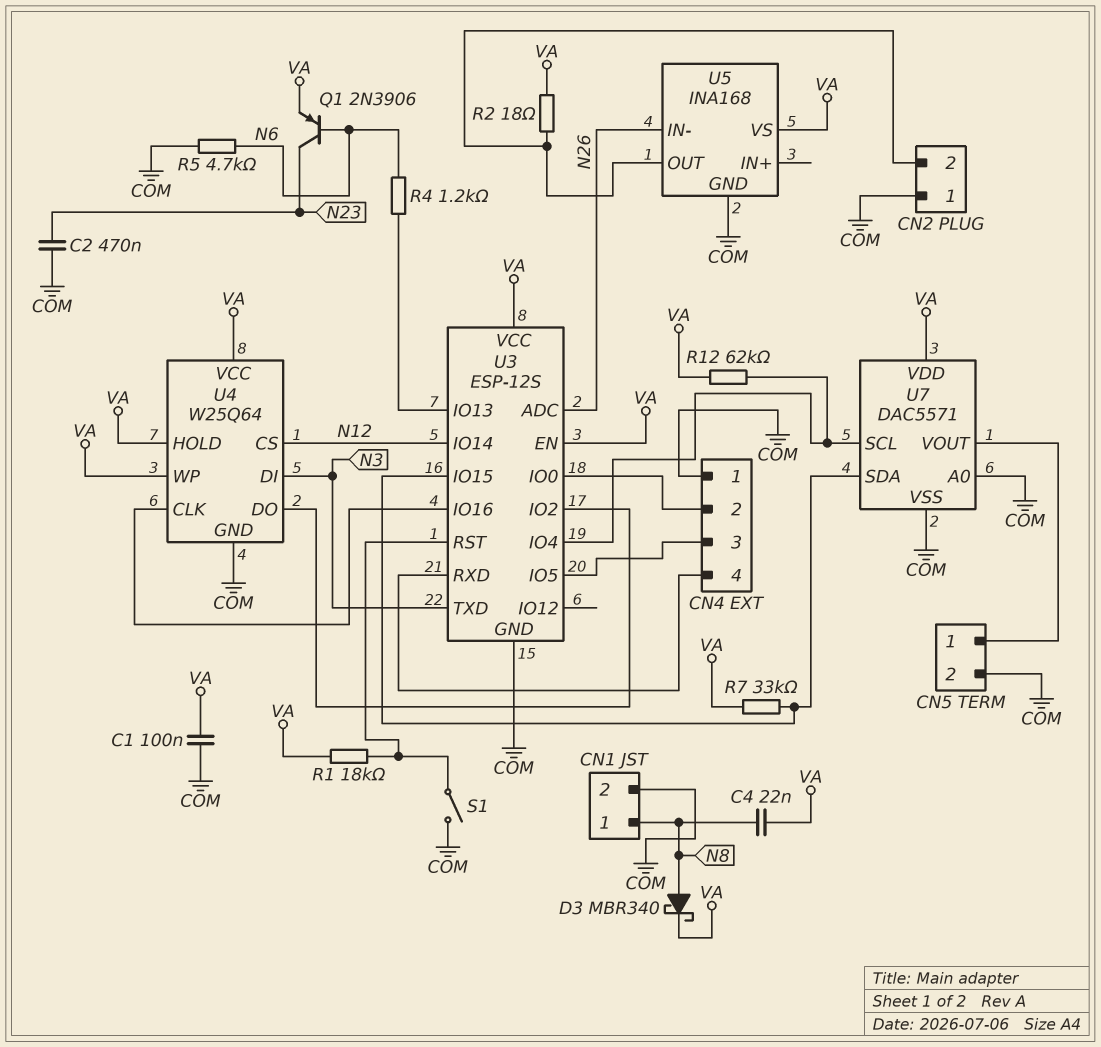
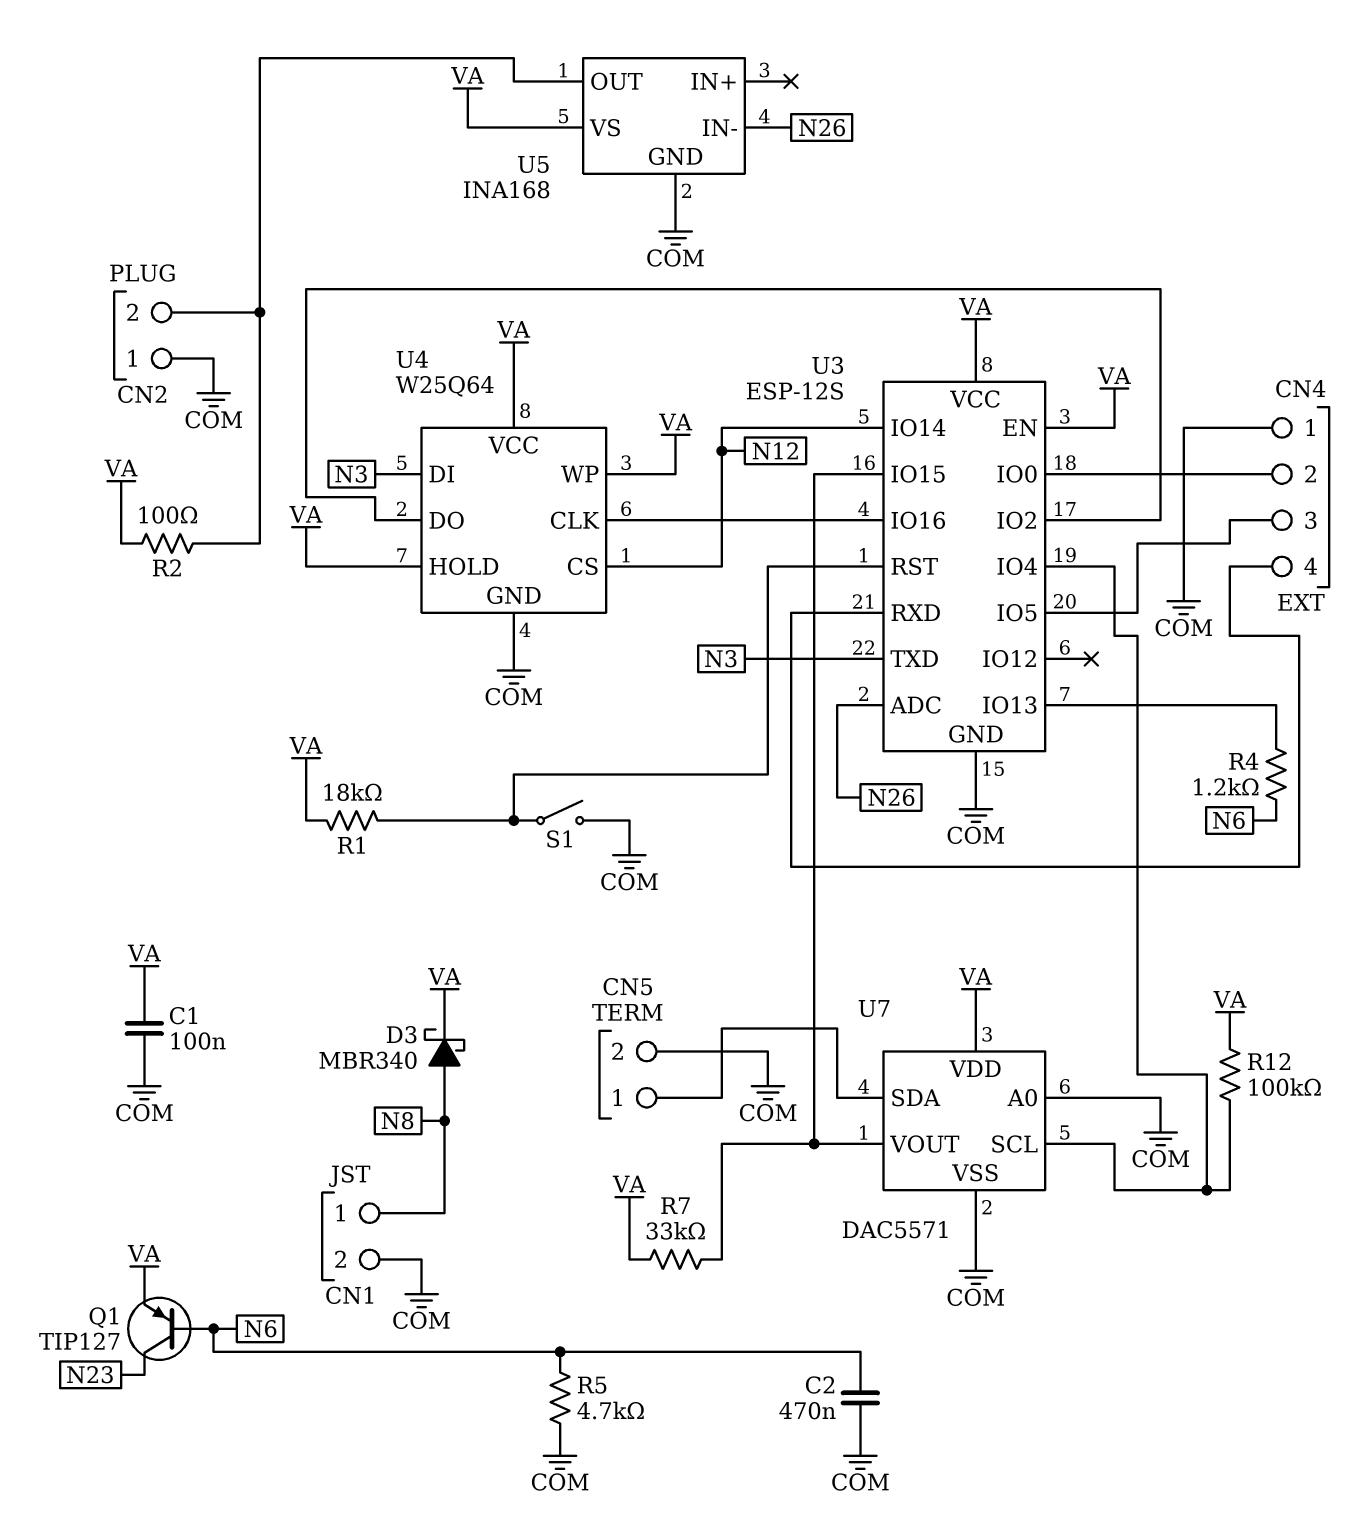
C2: 470nF (COM, N23) -> 470nF (COM, N6)
C4: 22nF (N8, VA) -> none
Q1: PNP 2N3906 (B N6, C N23, E VA) -> PNP TIP127 (B N6, C N23, E VA)
R2: 18 (CN2/2, VA) -> 100 (CN2/2, VA)
R12: 62k (U3/IO4, VA) -> 100k (U3/IO4, VA)
U7 pin SDA: U3/IO15 -> CN5/1
U7 pin VOUT: CN5/1 -> U3/IO15

